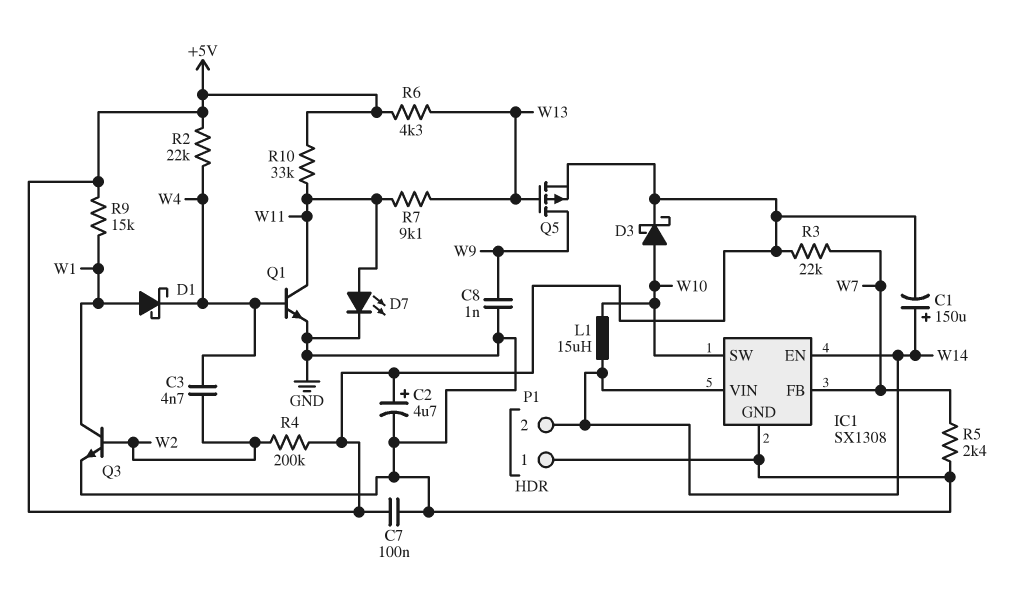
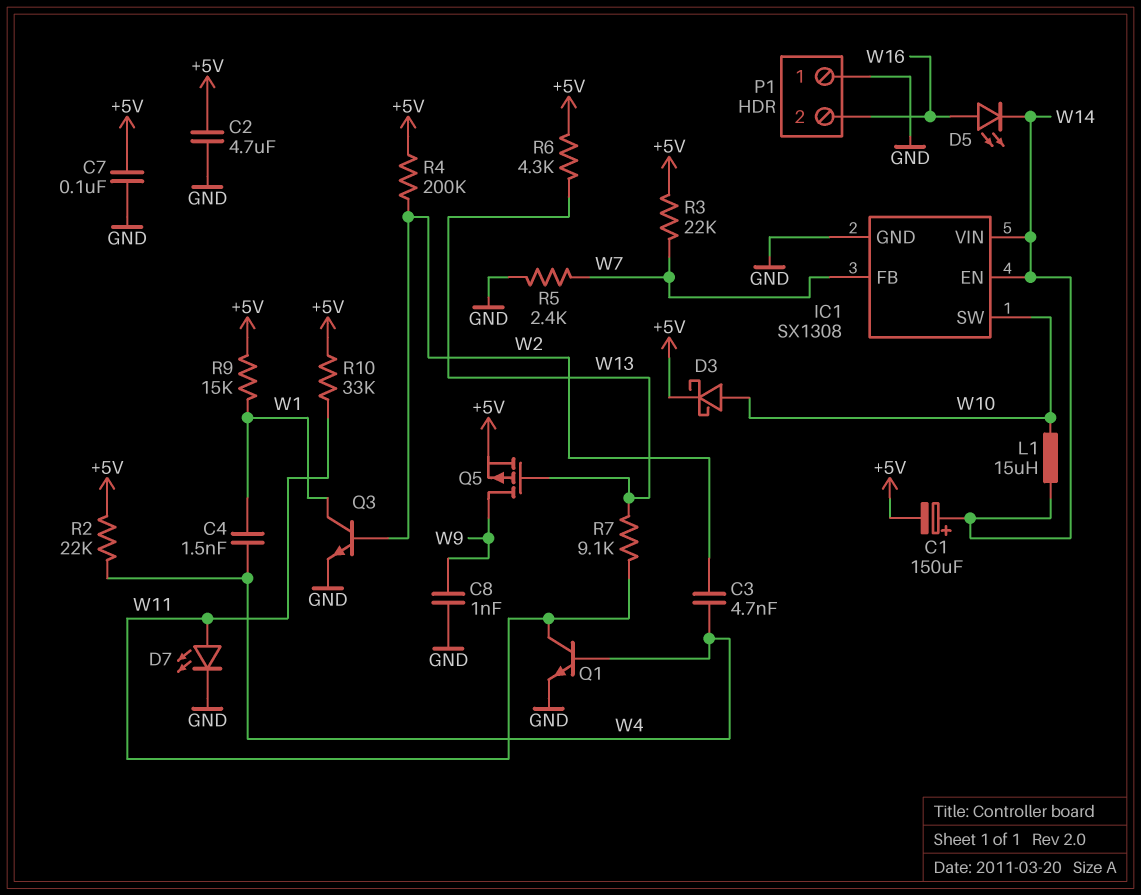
C2: 4.7uF (plus +5V, minus GND) -> 4.7uF (+5V, GND)
C4: none -> 1.5nF (W1, W4)
D1: schottky (A W1, K W4) -> none
D5: none -> LED (A W16, K W14)
P1 pin 2: W14 -> W16

